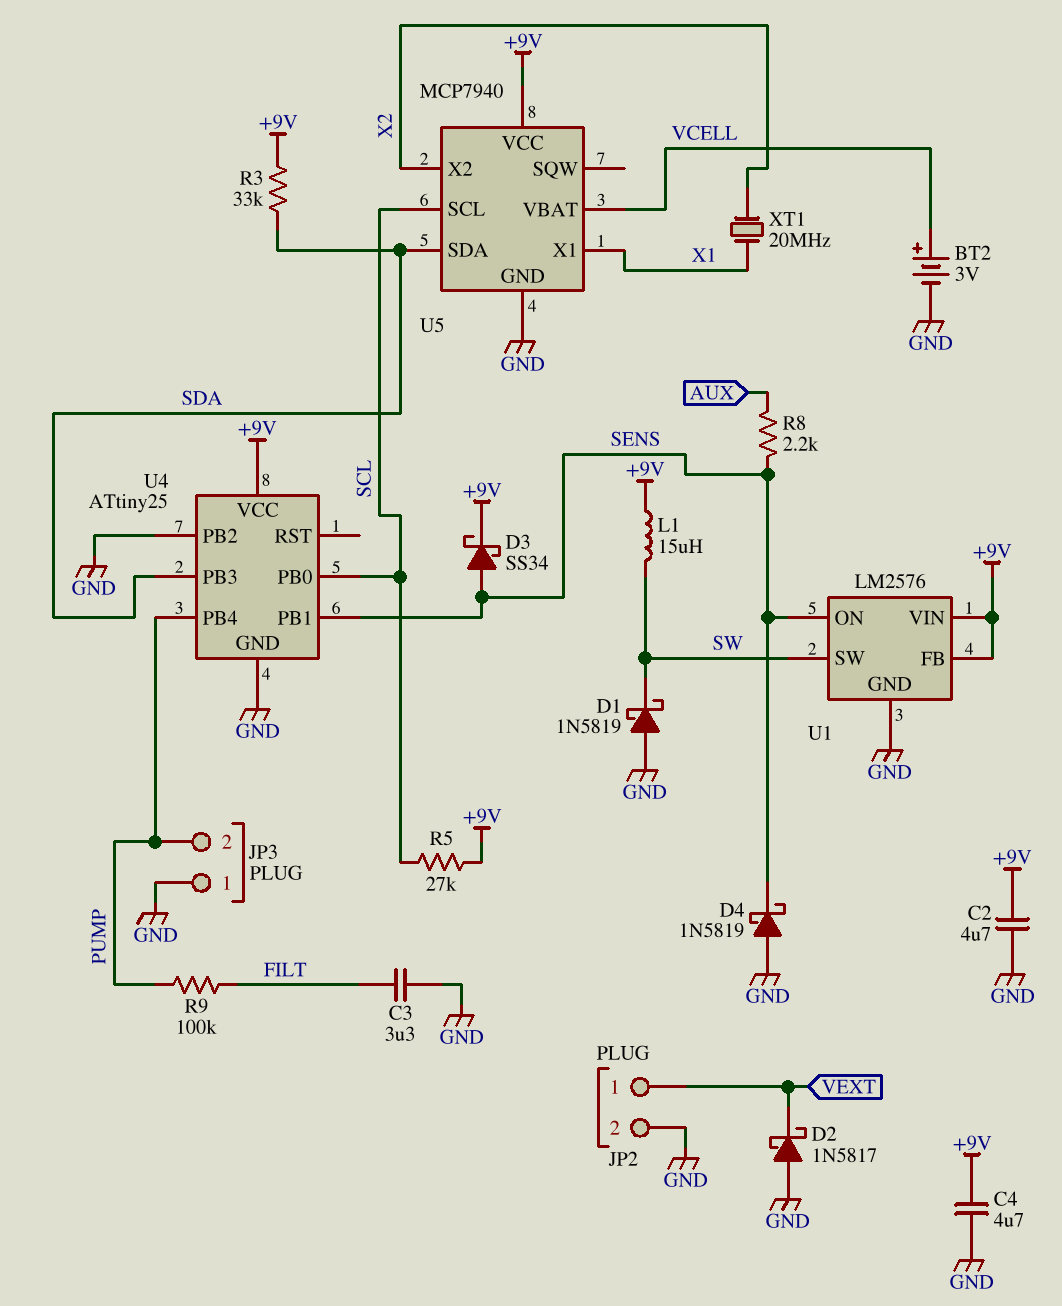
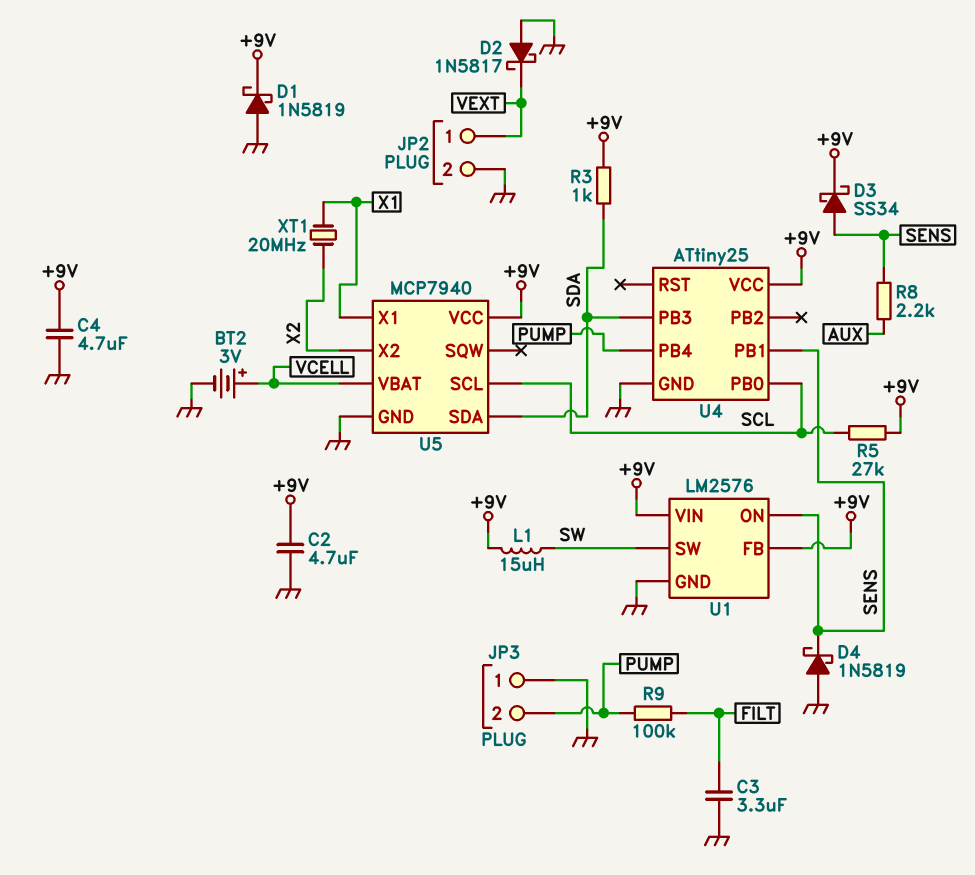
D1: schottky 1N5819 (A GND, K SW) -> schottky 1N5819 (A GND, K +9V)
R3: 33k (+9V, SDA) -> 1k (+9V, SDA)
U4 pin PB2: GND -> none

